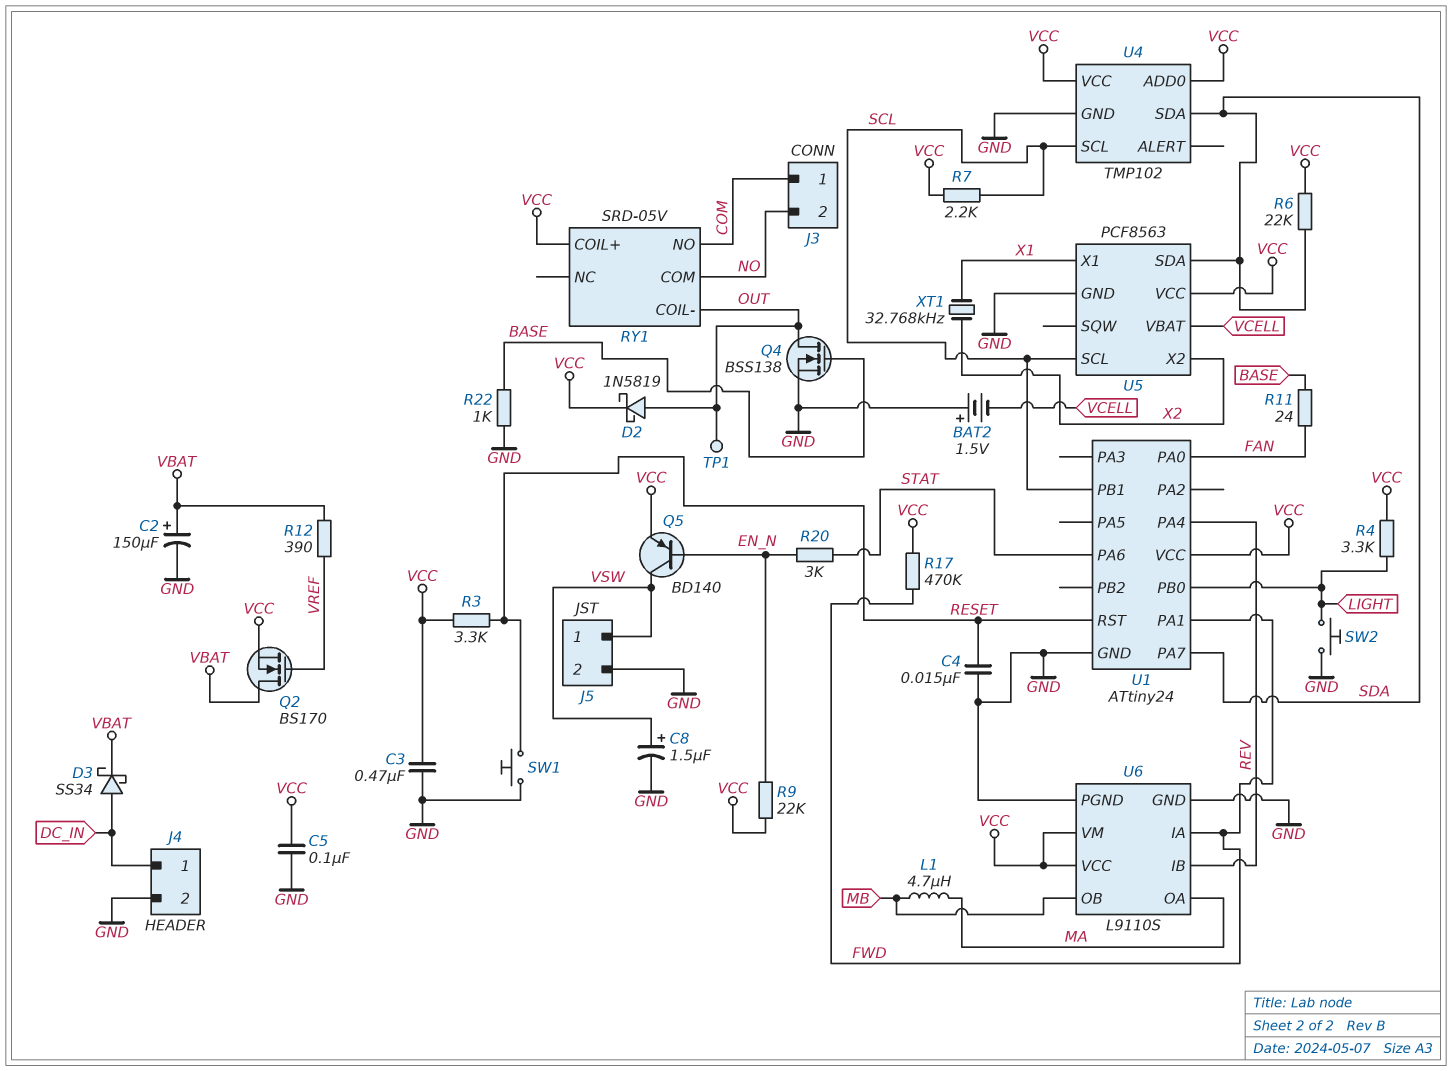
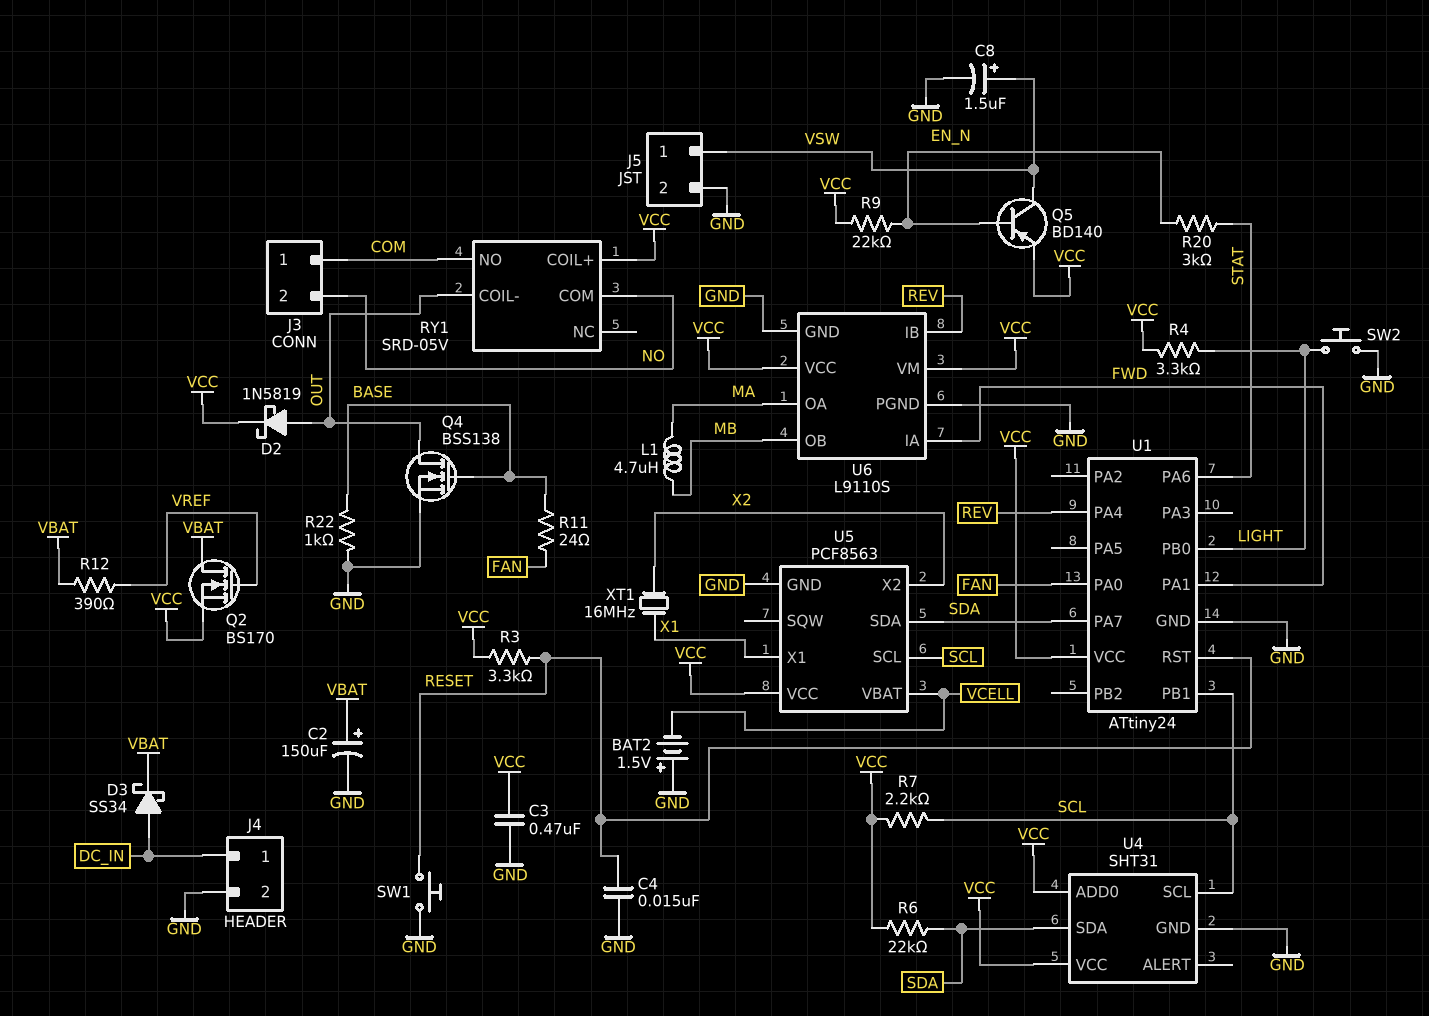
C5: 100nF (GND, VCC) -> none
R17: 470k (FWD, VCC) -> none
TP1: test point (OUT) -> none
U4: TMP102 -> SHT31
XT1: 32.768kHz (X1, X2) -> 16MHz (X1, X2)

